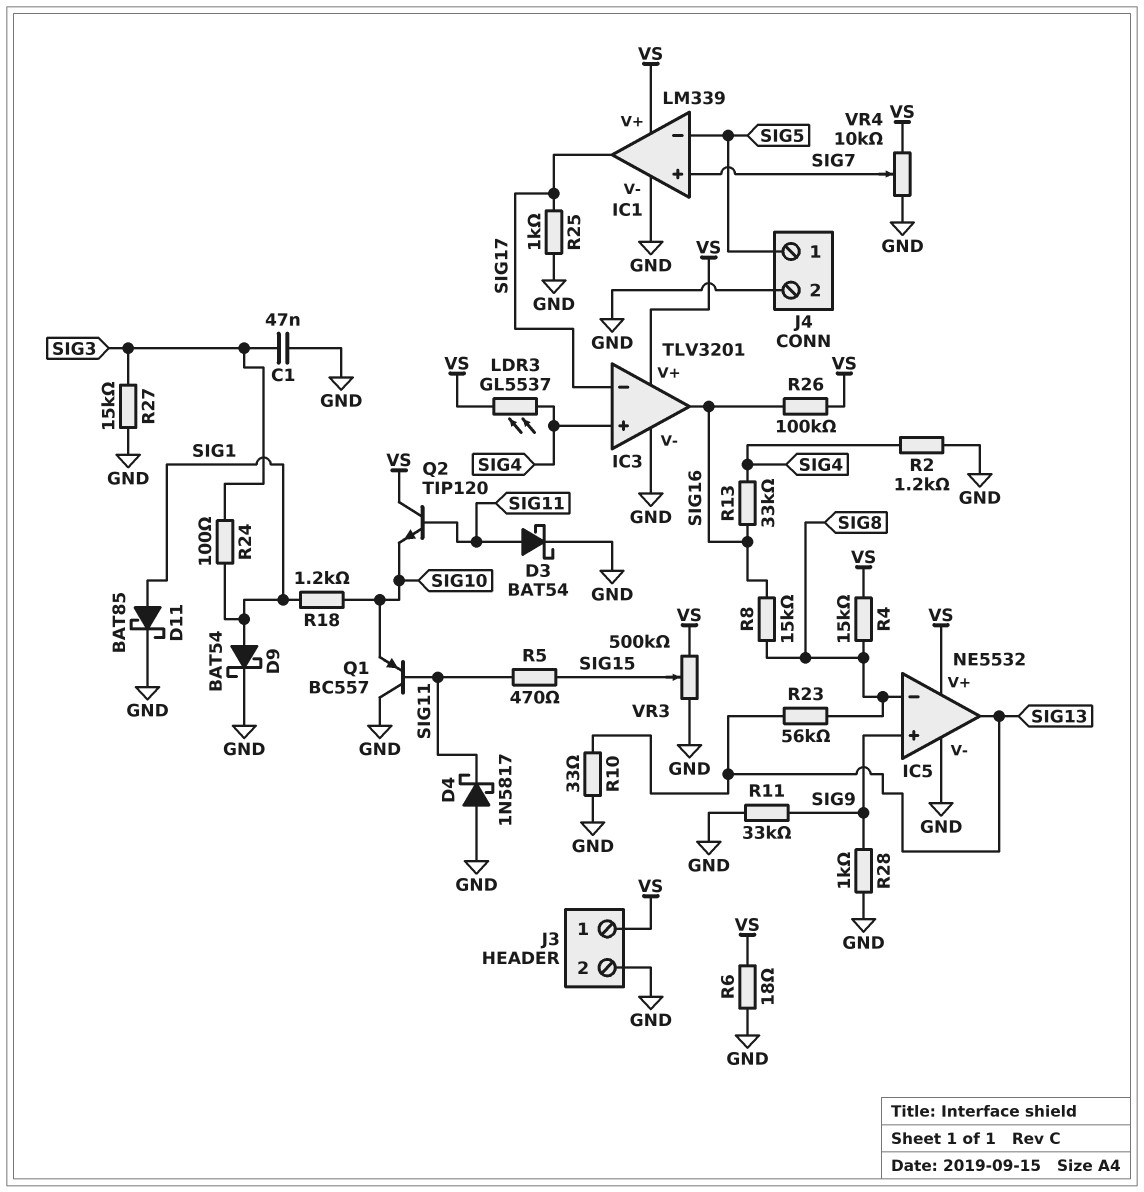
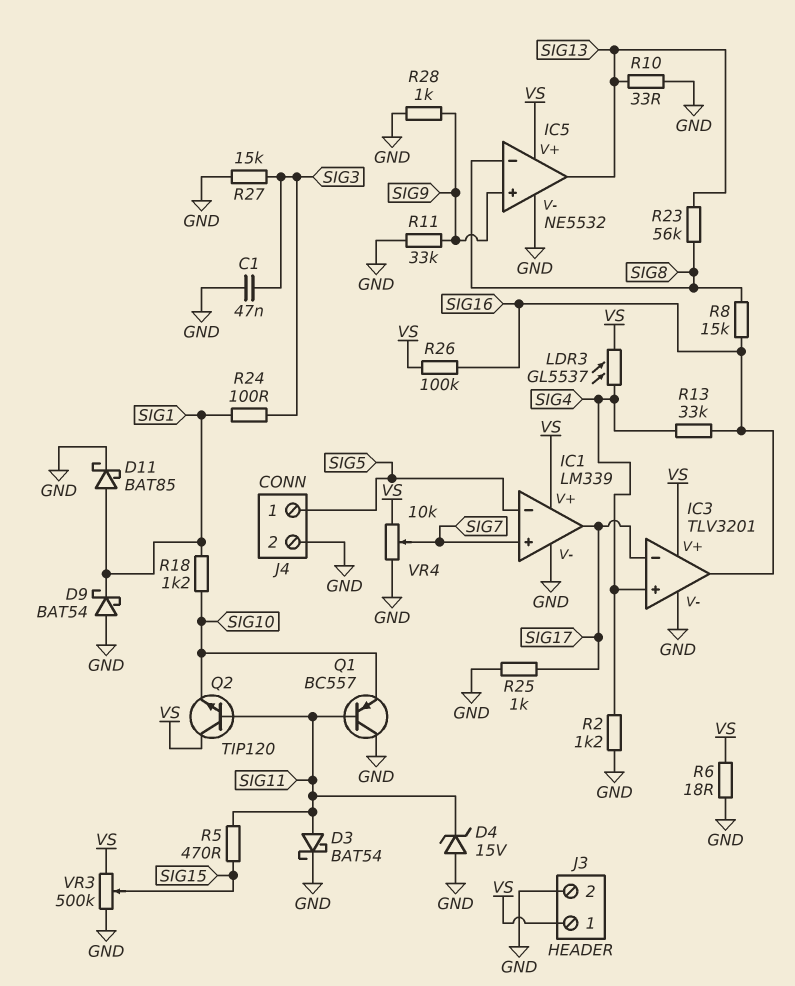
D4: schottky 1N5817 (A GND, K SIG11) -> zener 15V (A GND, K SIG11)
D9: schottky BAT54 (A SIG1, K GND) -> schottky BAT54 (A GND, K SIG1)
R4: 15k (SIG8, VS) -> none

